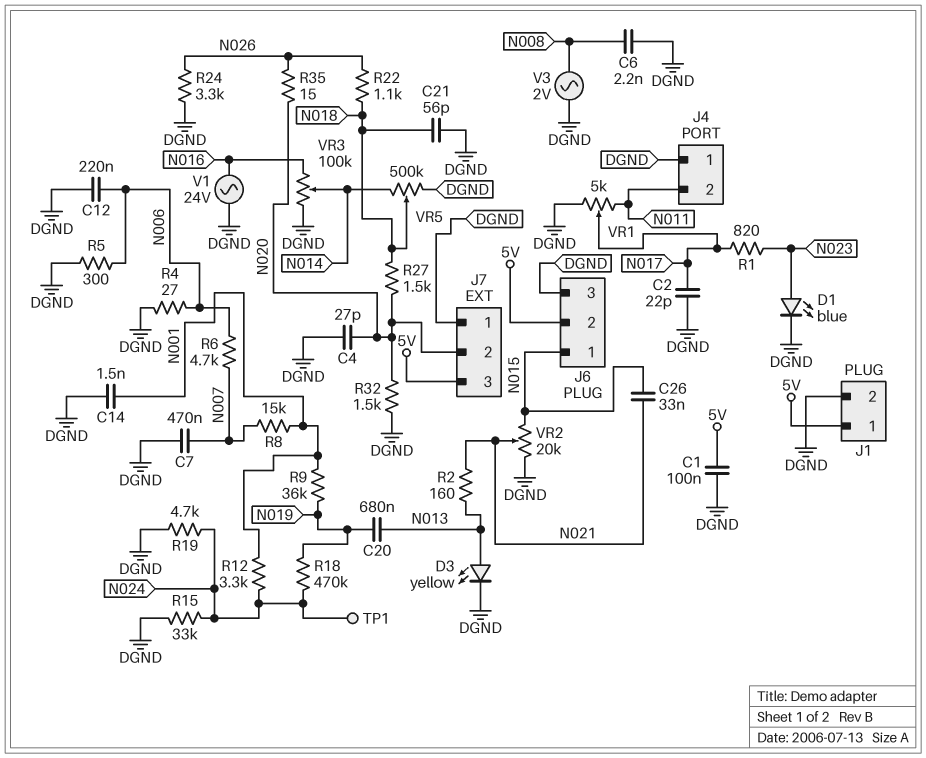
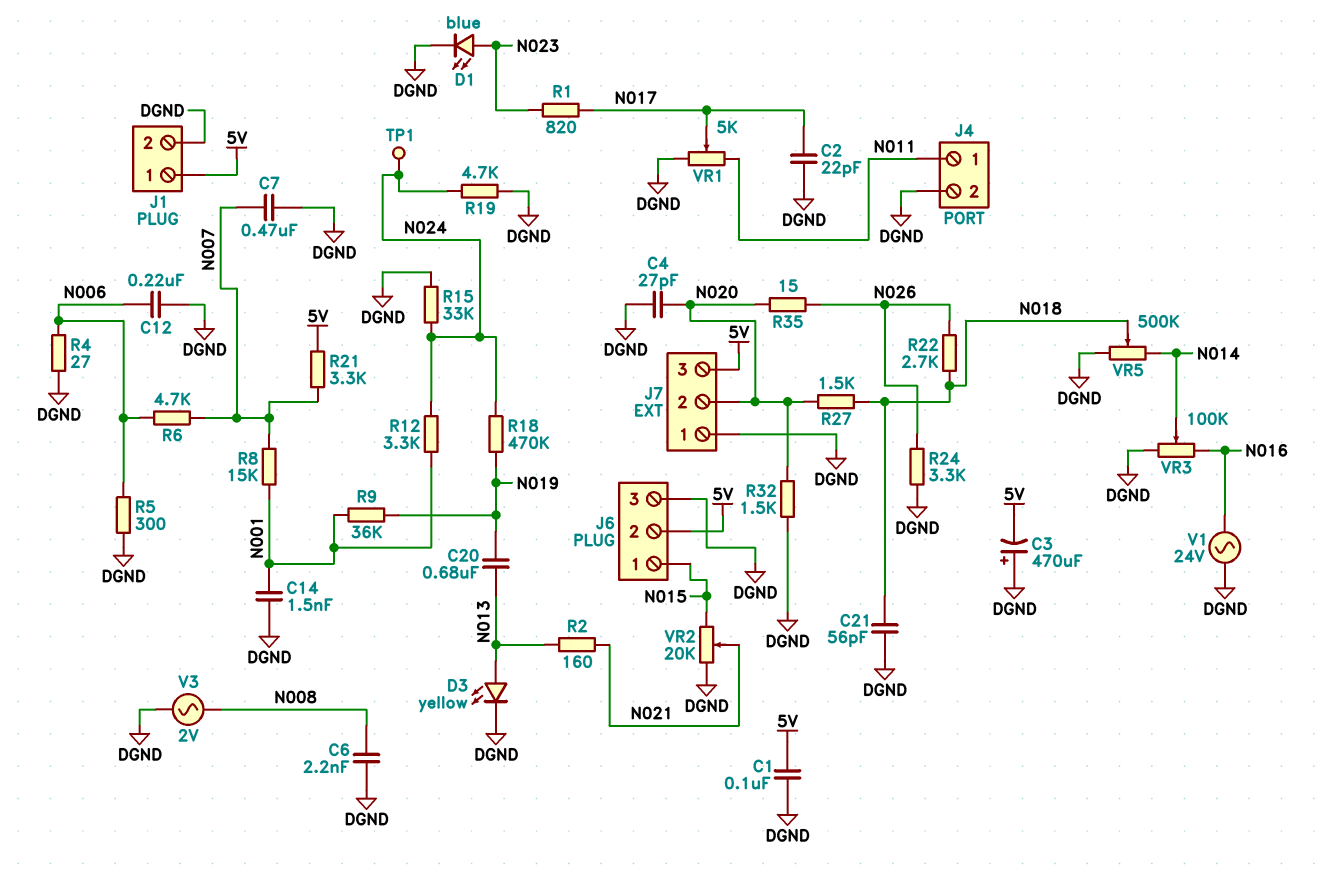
C3: none -> 470uF (plus DGND, minus 5V)
C26: 33nF (N015, N021) -> none
J4 pin 1: DGND -> N011
J4 pin 2: N011 -> DGND
R21: none -> 3.3k (5V, N007)
R22: 1.1k (N018, N026) -> 2.7k (N018, N026)

